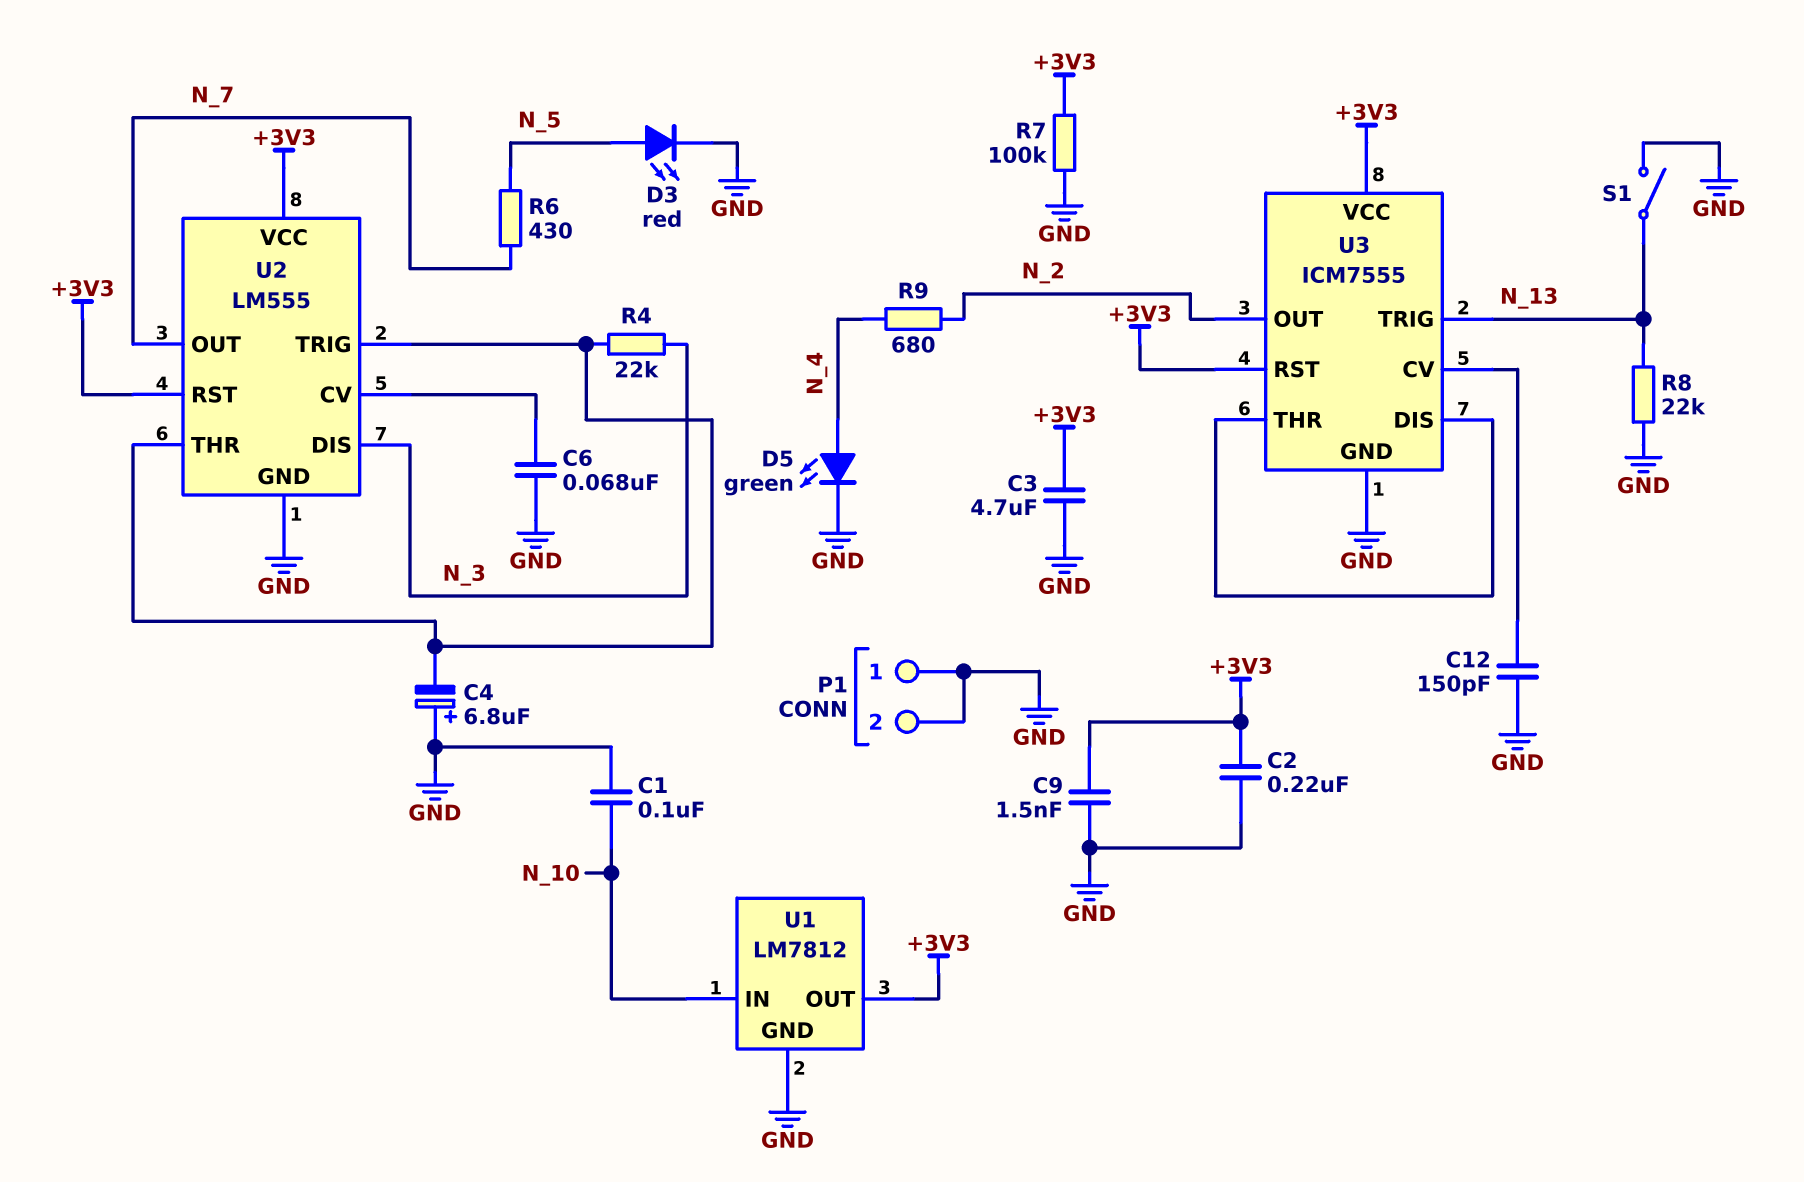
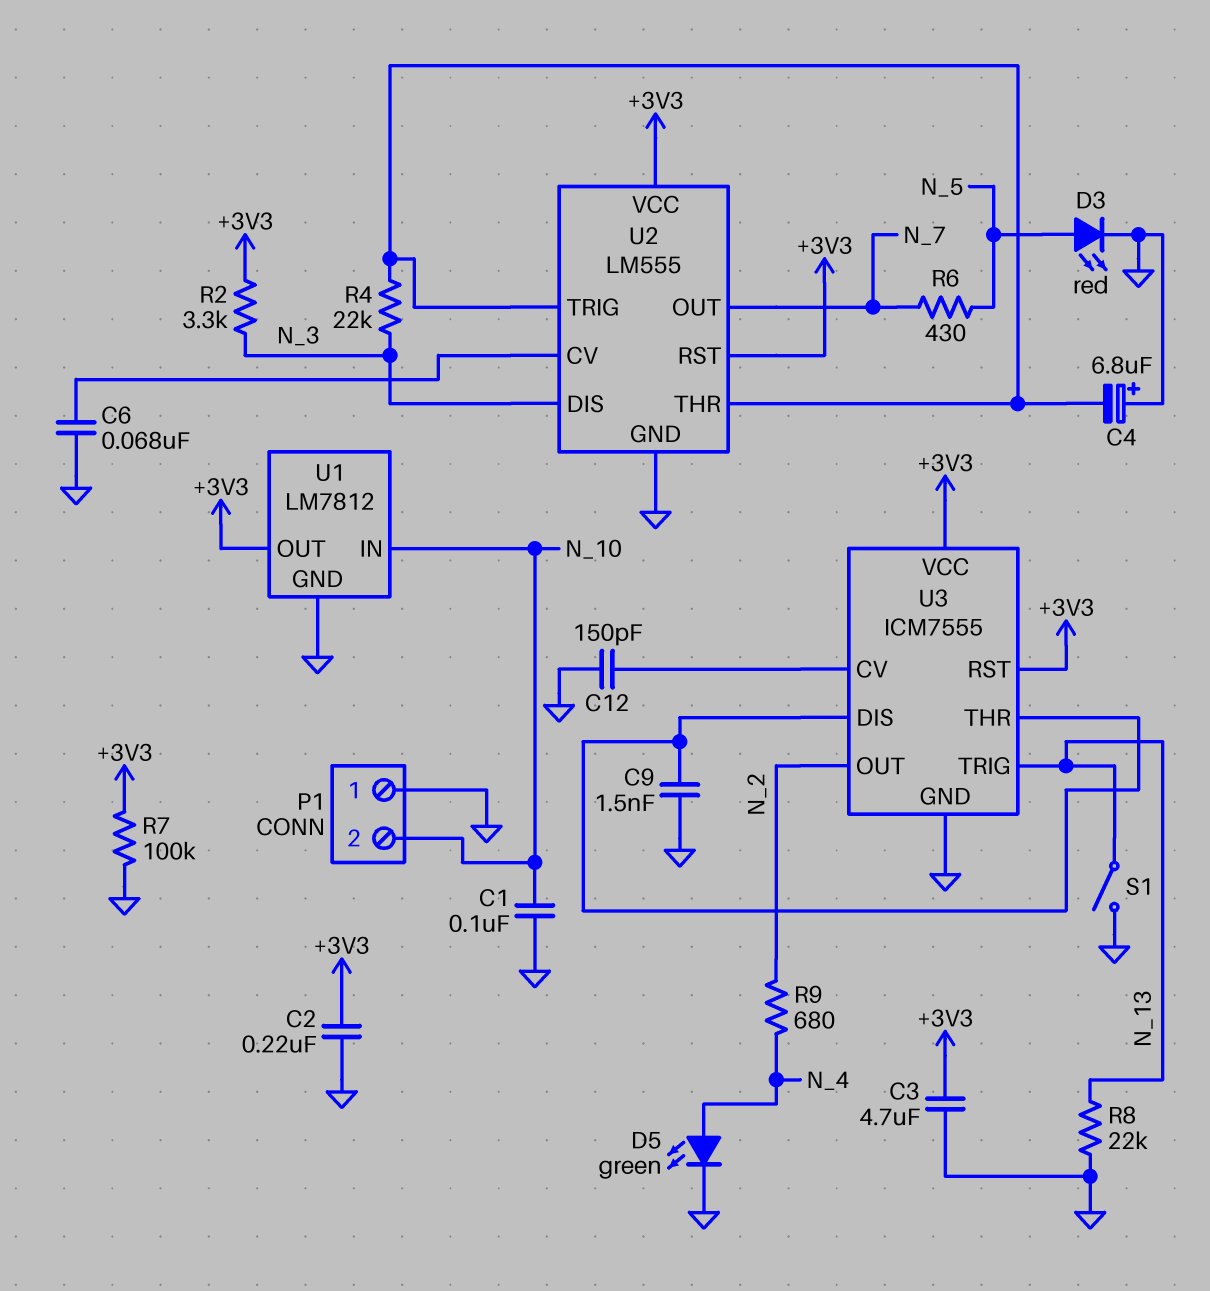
C9: 1.5nF (+3V3, GND) -> 1.5nF (GND, U3/DIS)
P1 pin 2: GND -> N_10
R2: none -> 3.3k (+3V3, N_3)

